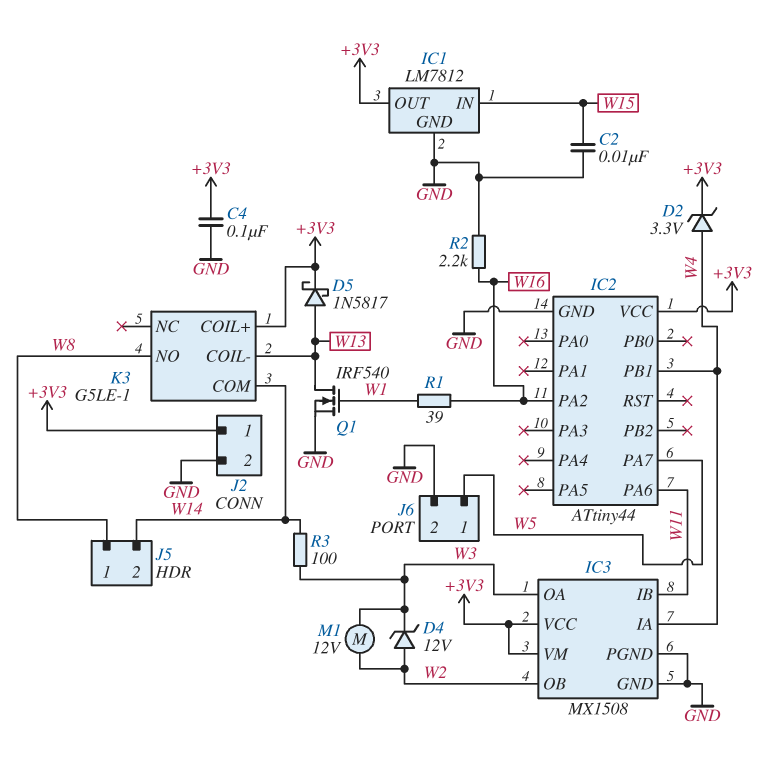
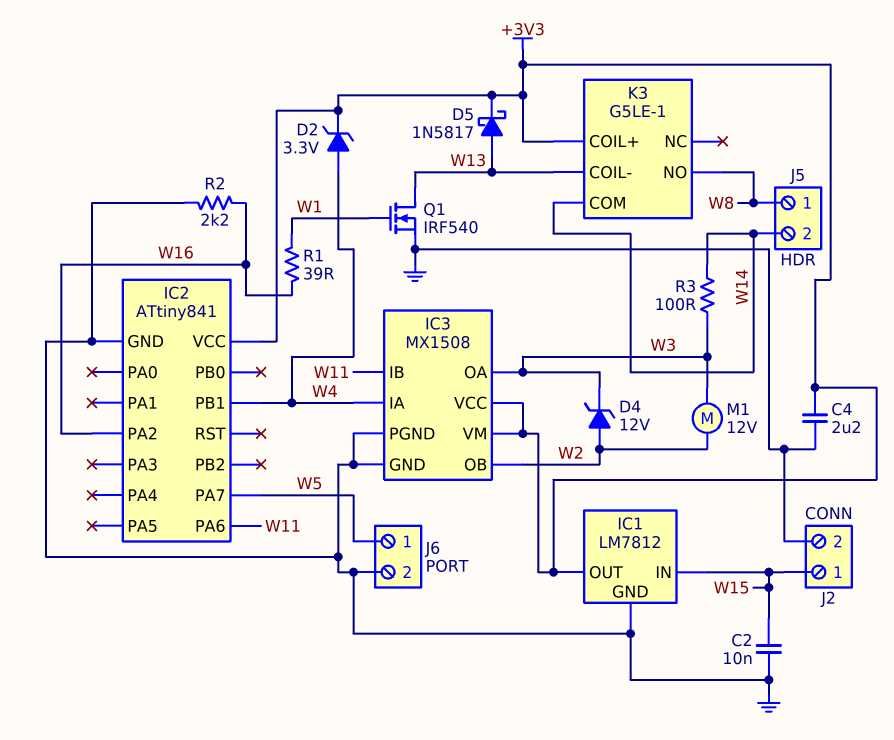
C4: 100nF (+3V3, GND) -> 2.2uF (+3V3, GND)
IC2: ATtiny44 -> ATtiny841
J2 pin 1: +3V3 -> W15

